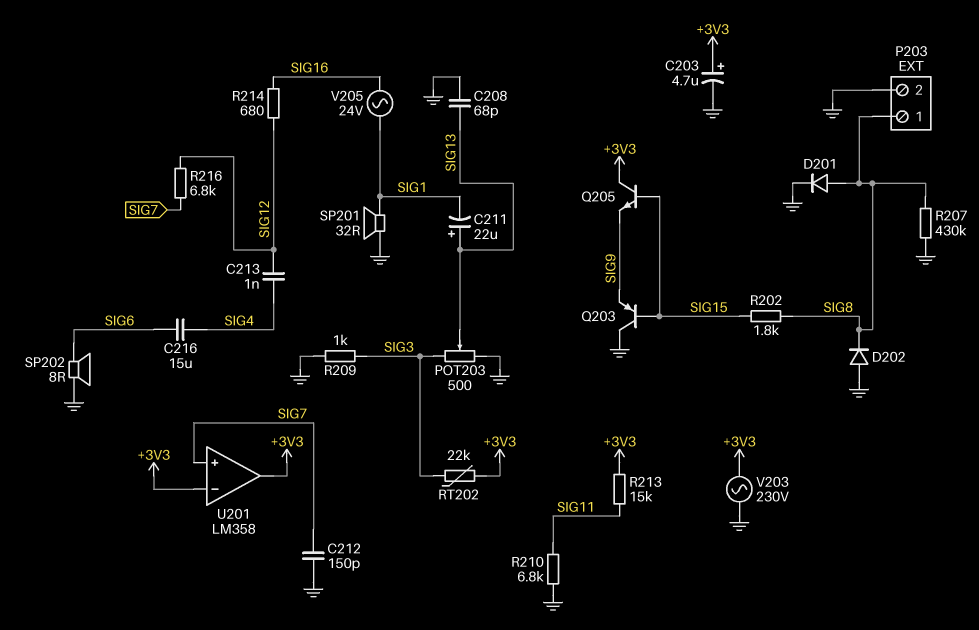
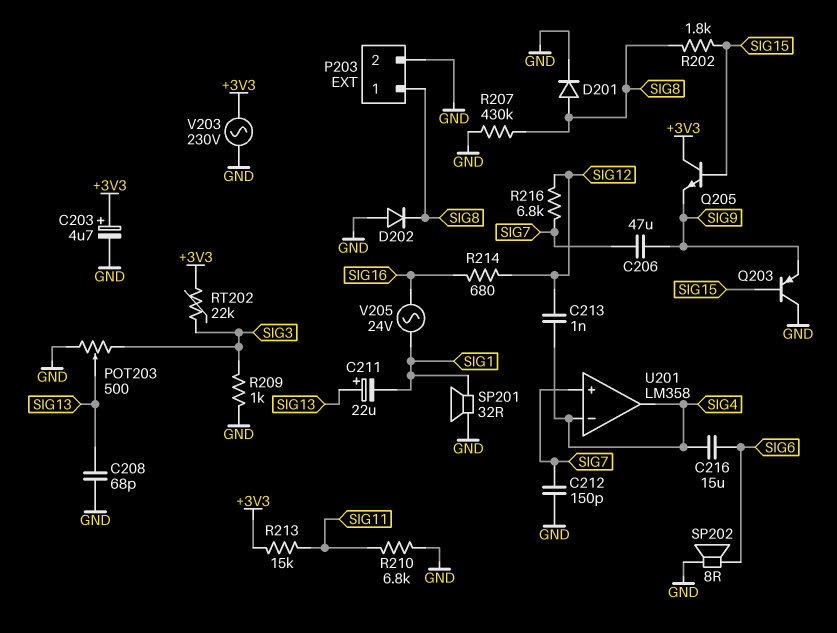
C206: none -> 47uF (SIG7, SIG9)
U201 pin in-: +3V3 -> SIG4
U201 pin out: +3V3 -> SIG4

